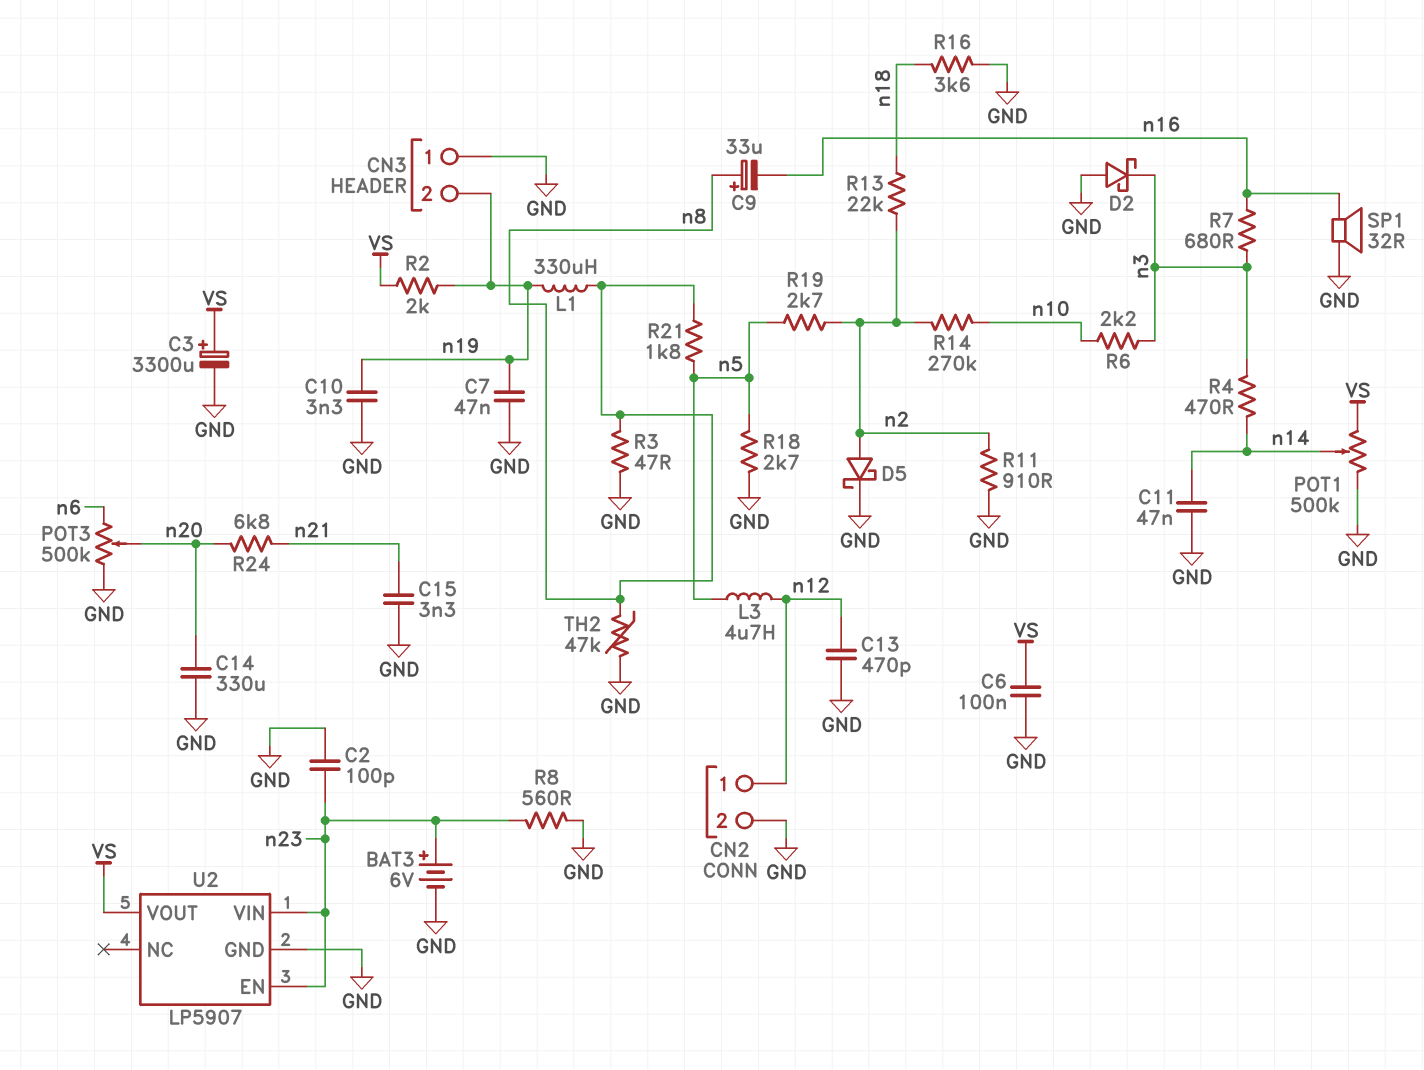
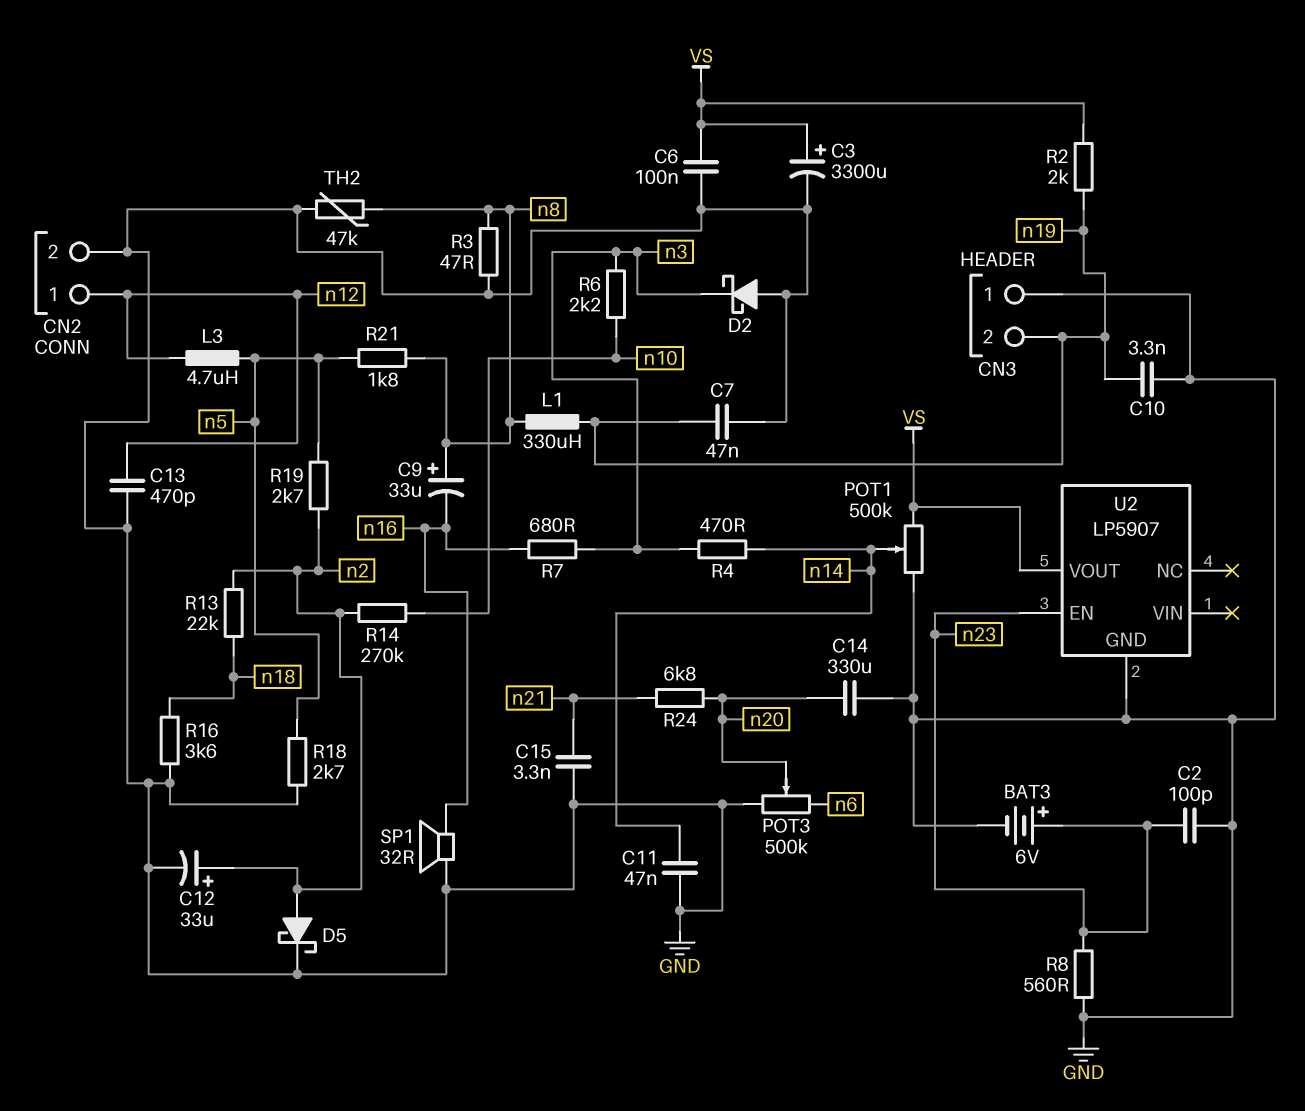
C12: none -> 33uF (plus n2, minus GND)
R11: 910 (GND, n2) -> none
U2 pin VIN: n23 -> none

